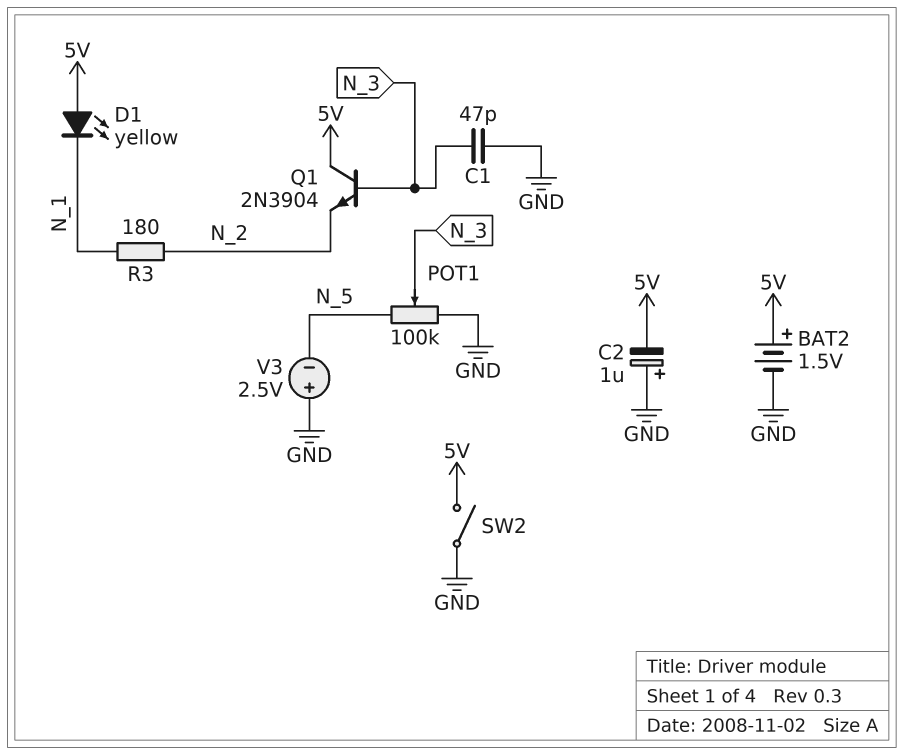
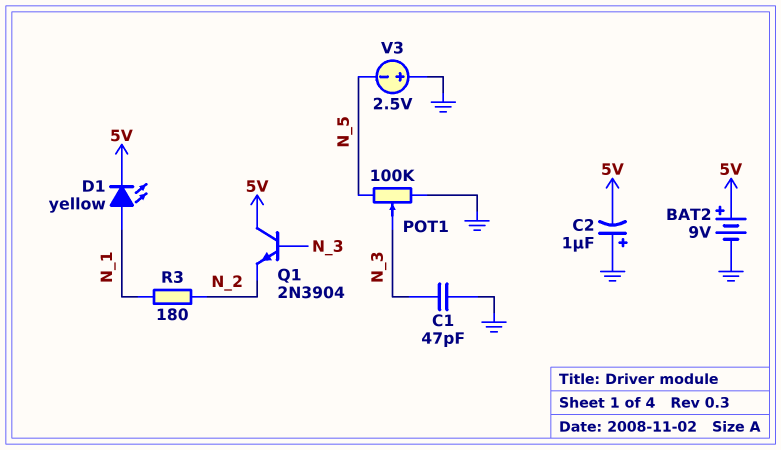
BAT2: 1.5V (plus 5V, minus GND) -> 9V (plus 5V, minus GND)
D1: LED yellow (A 5V, K N_1) -> LED yellow (A N_1, K 5V)
SW2: switch (5V, GND) -> none

